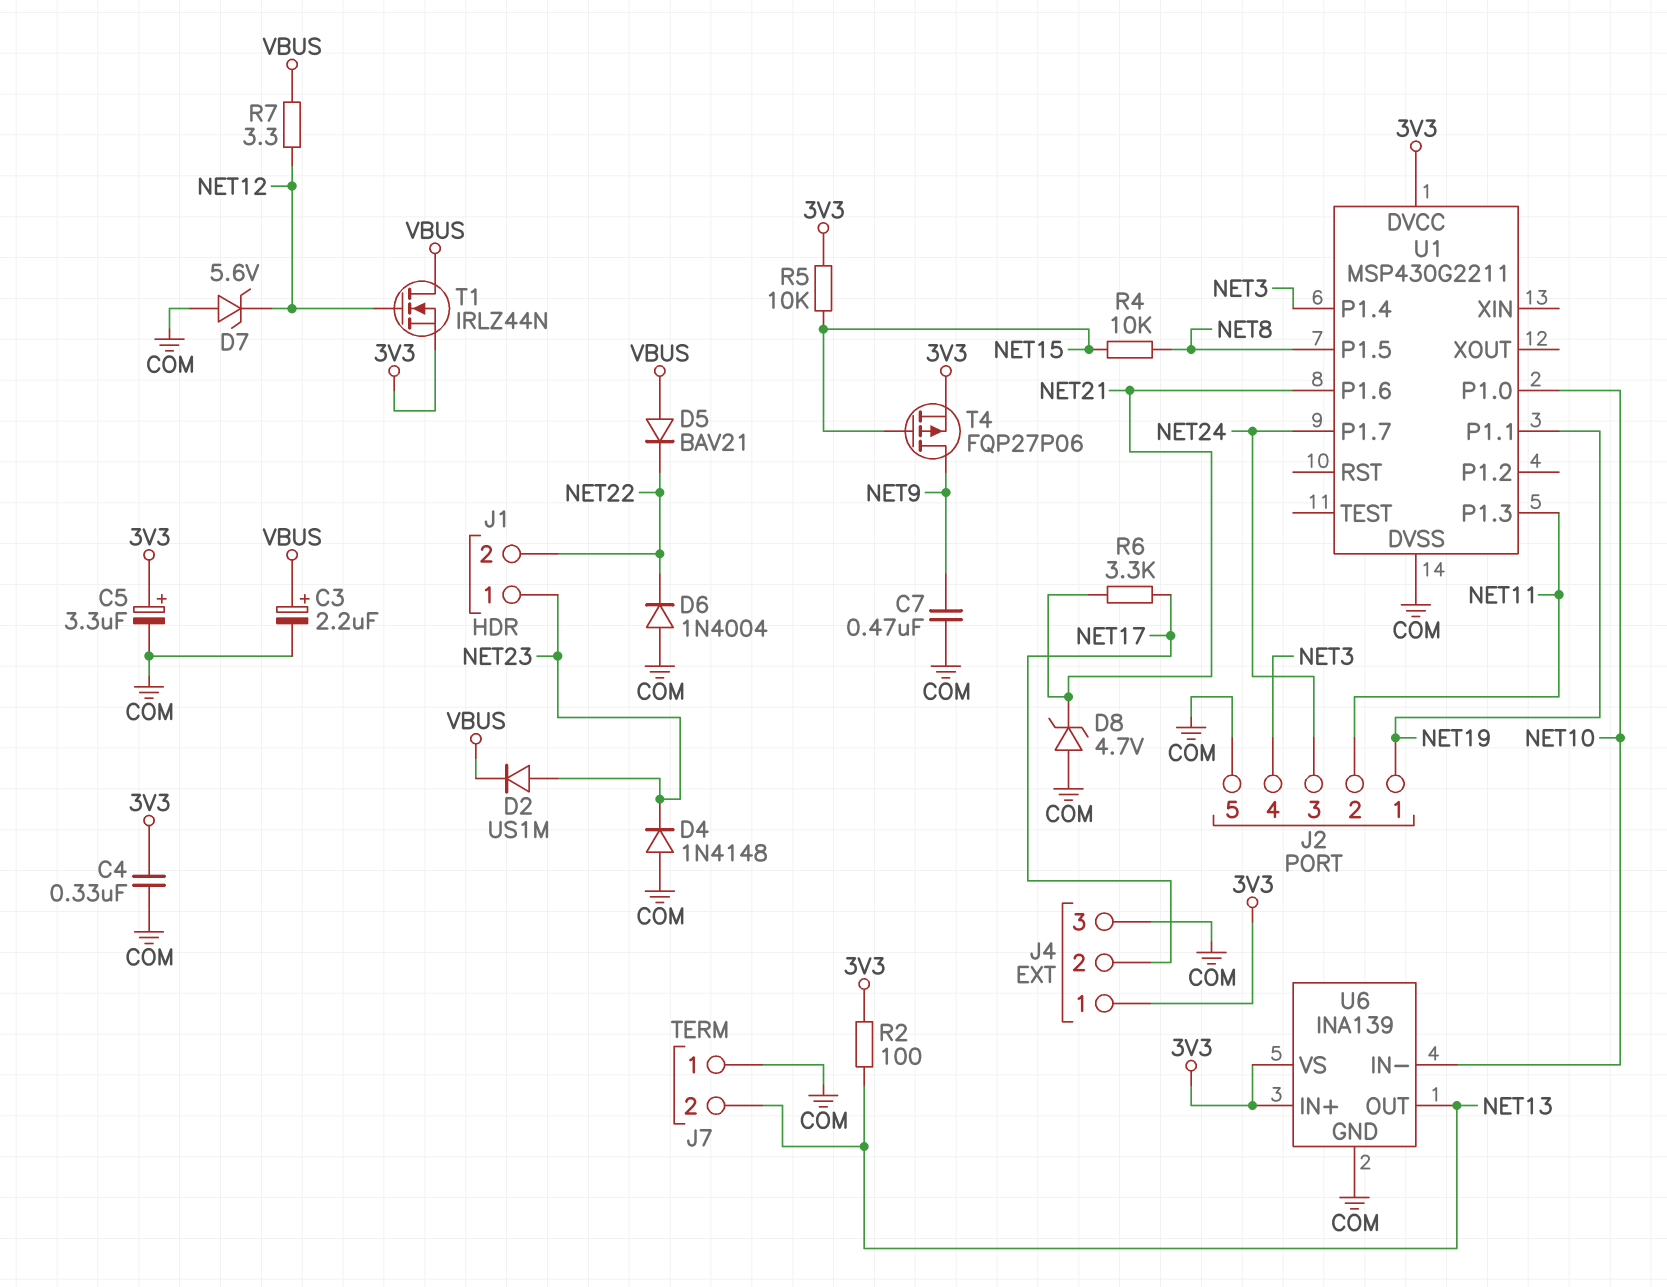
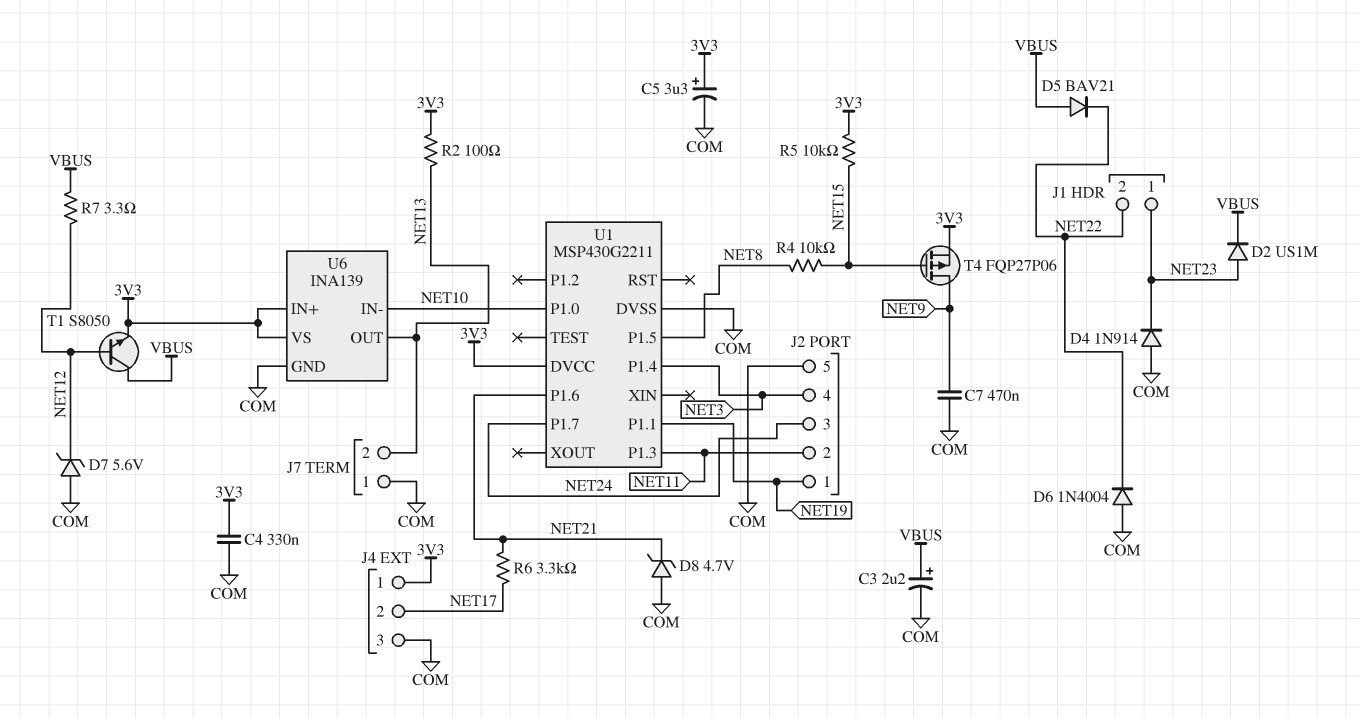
D4: diode 1N4148 (A COM, K NET23) -> diode 1N914 (A COM, K NET23)
T1: NMOS IRLZ44N (G NET12, D VBUS, S 3V3) -> NPN S8050 (B NET12, C VBUS, E 3V3)

